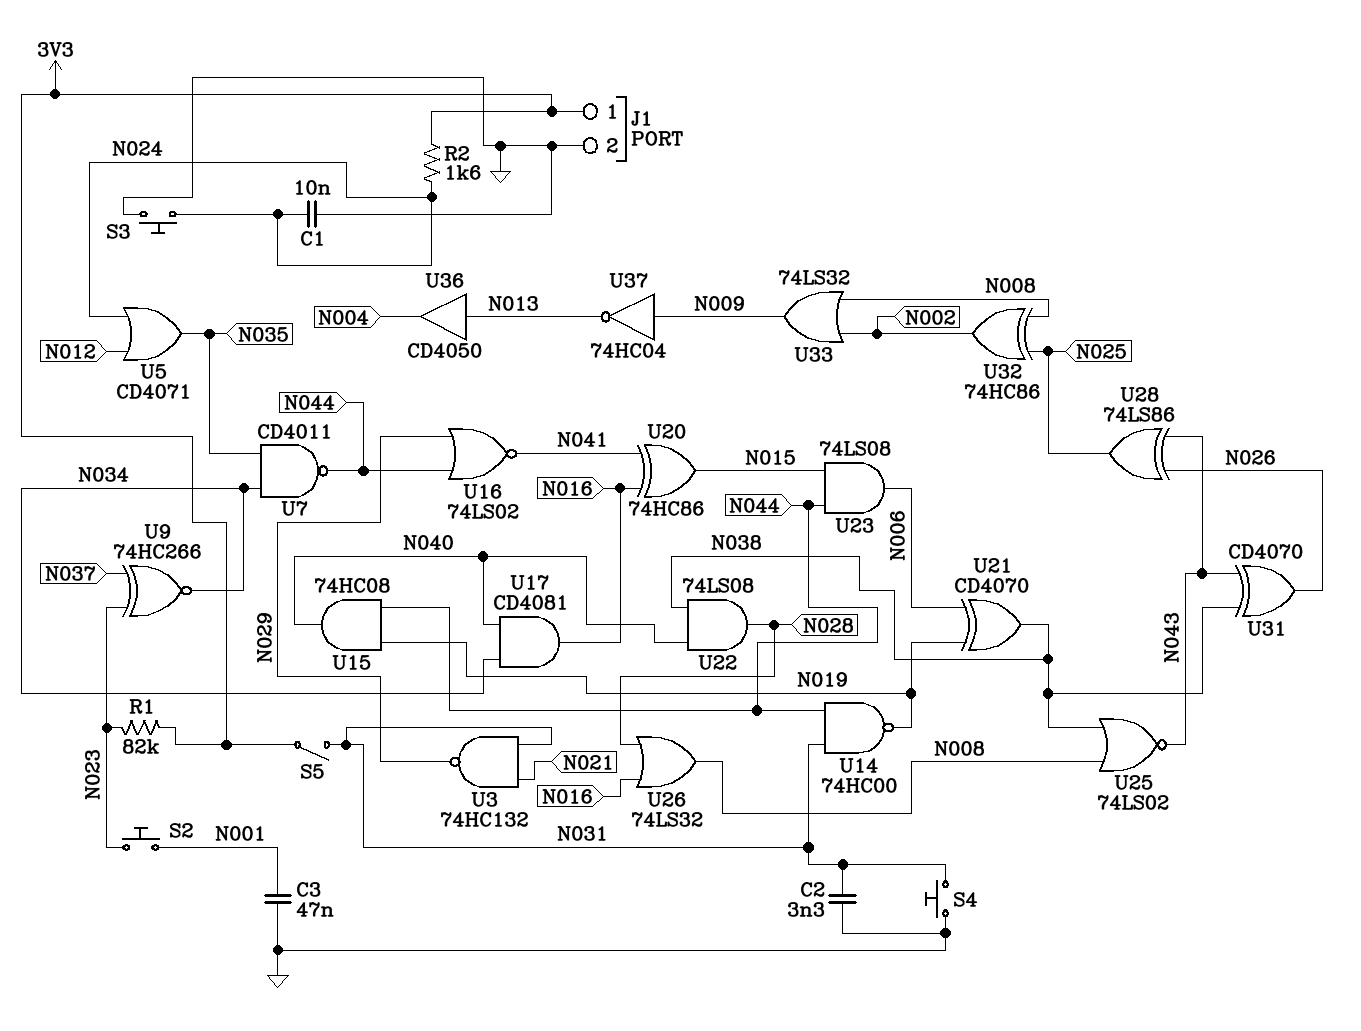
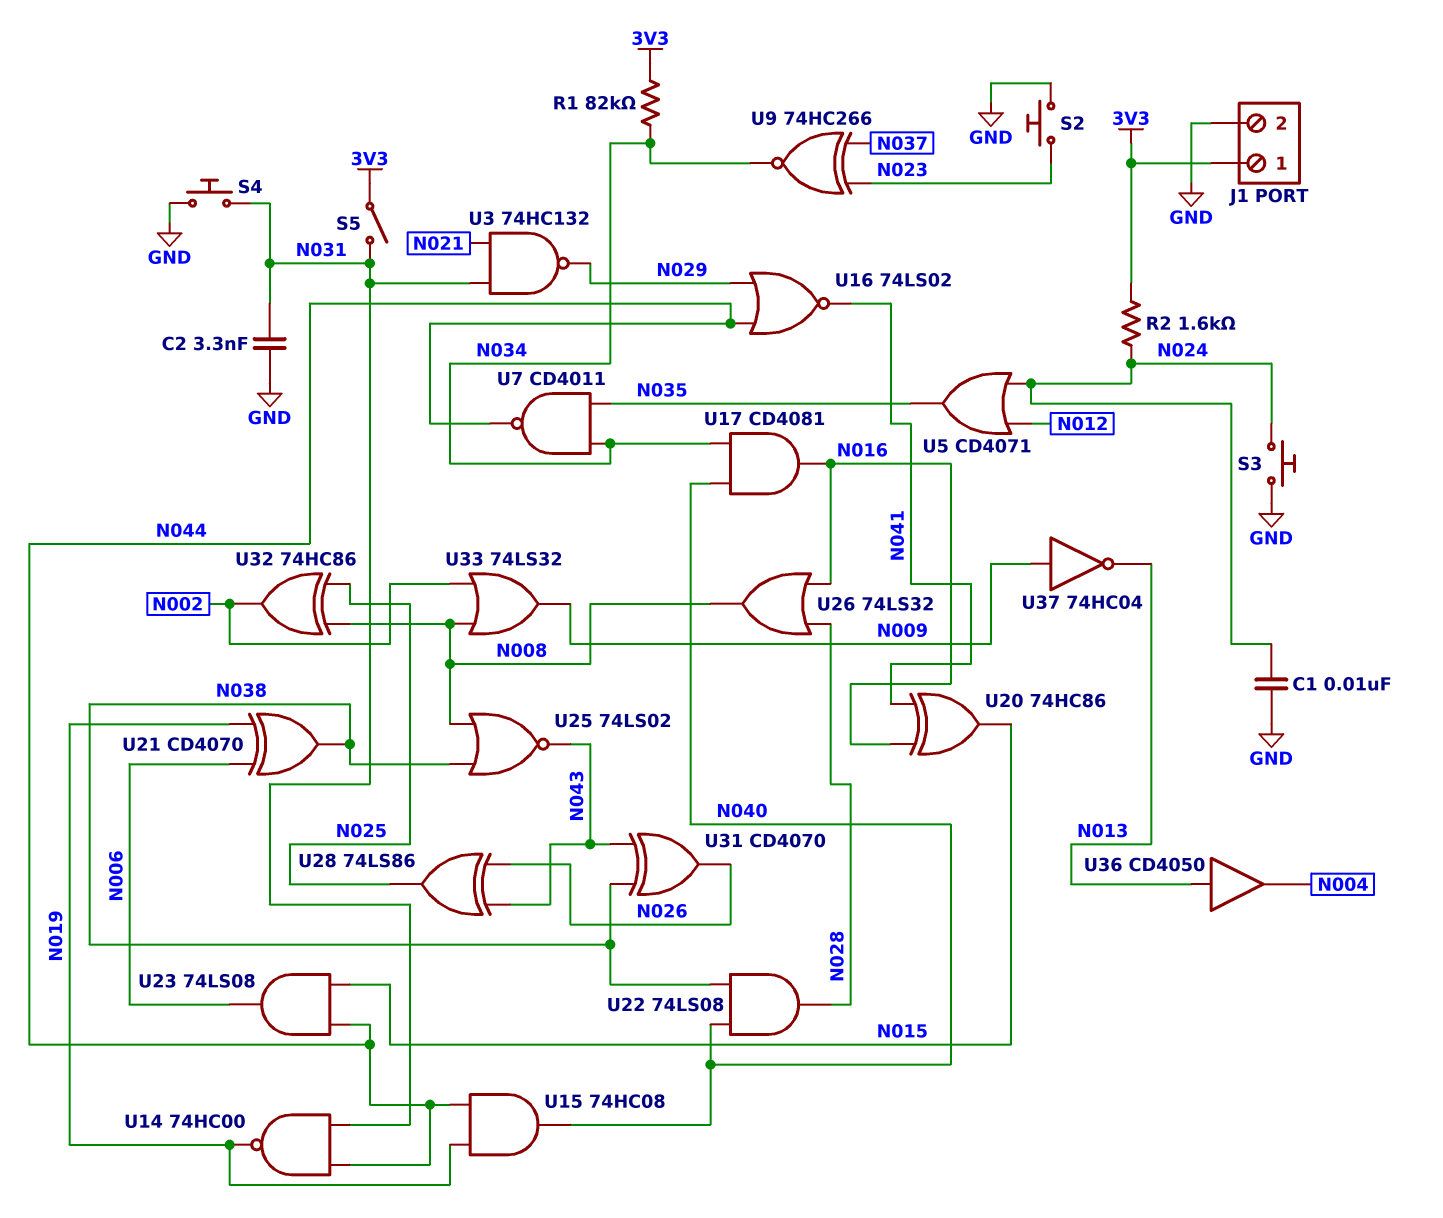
C3: 47nF (GND, N001) -> none
R1: 82k (3V3, N023) -> 82k (3V3, N034)
S2: button (N001, N023) -> button (GND, N023)

